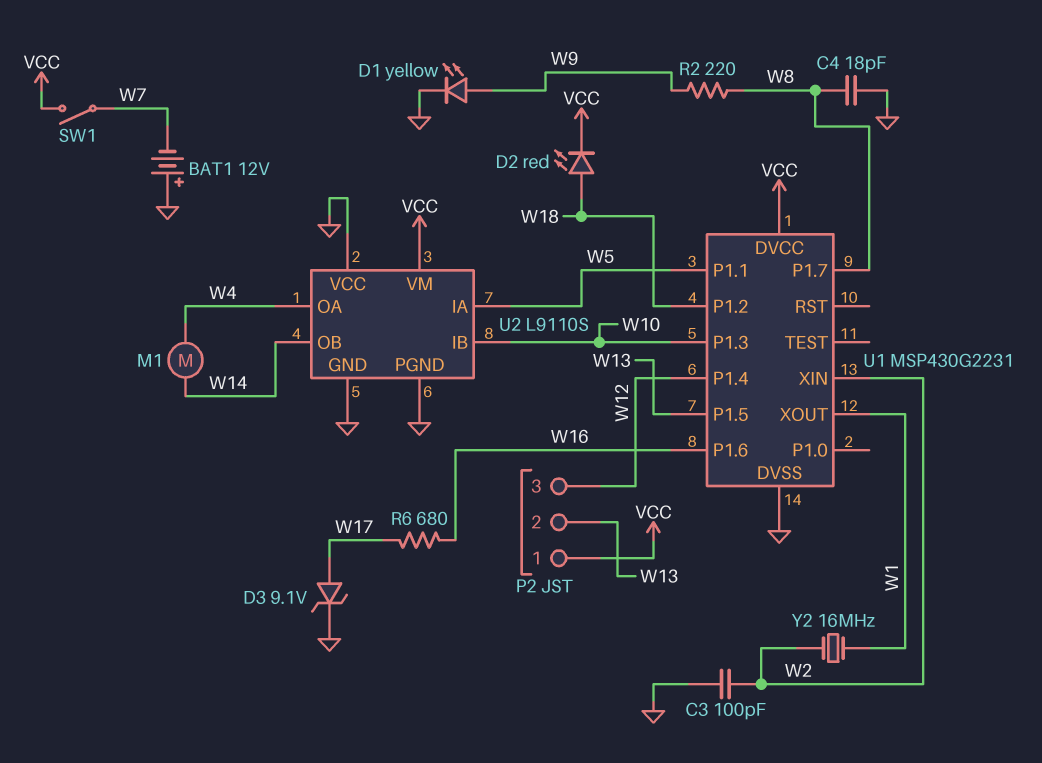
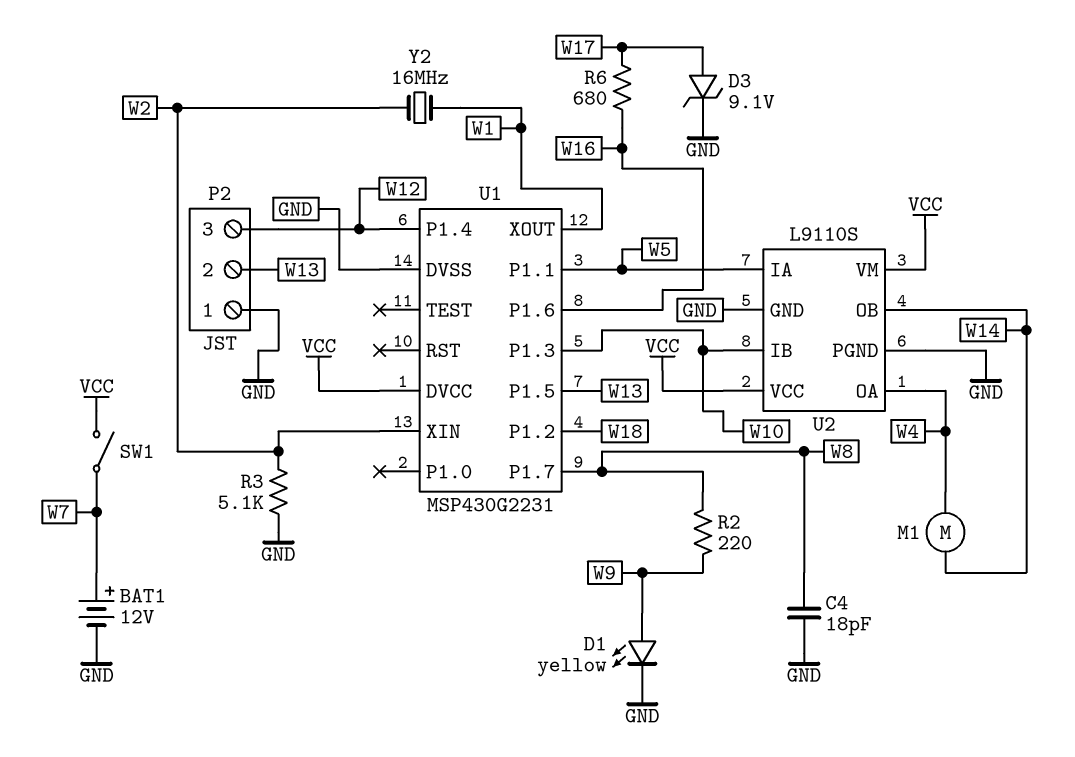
BAT1: 12V (plus GND, minus W7) -> 12V (plus W7, minus GND)
C3: 100pF (GND, W2) -> none
D2: LED red (A W18, K VCC) -> none
P2 pin 1: VCC -> GND
R3: none -> 5.1k (GND, W2)
U2 pin VCC: GND -> VCC

